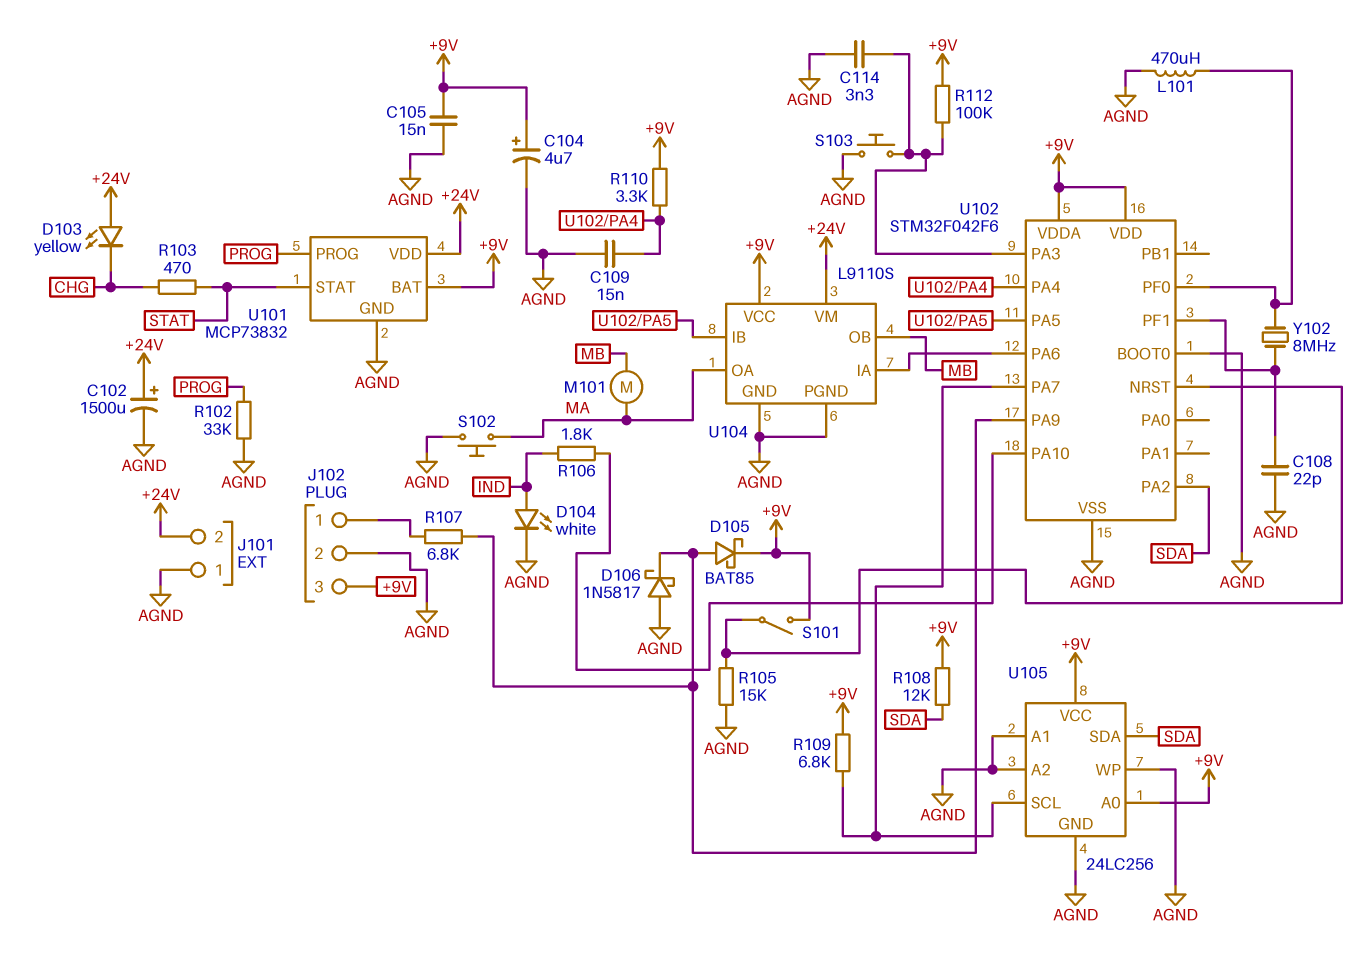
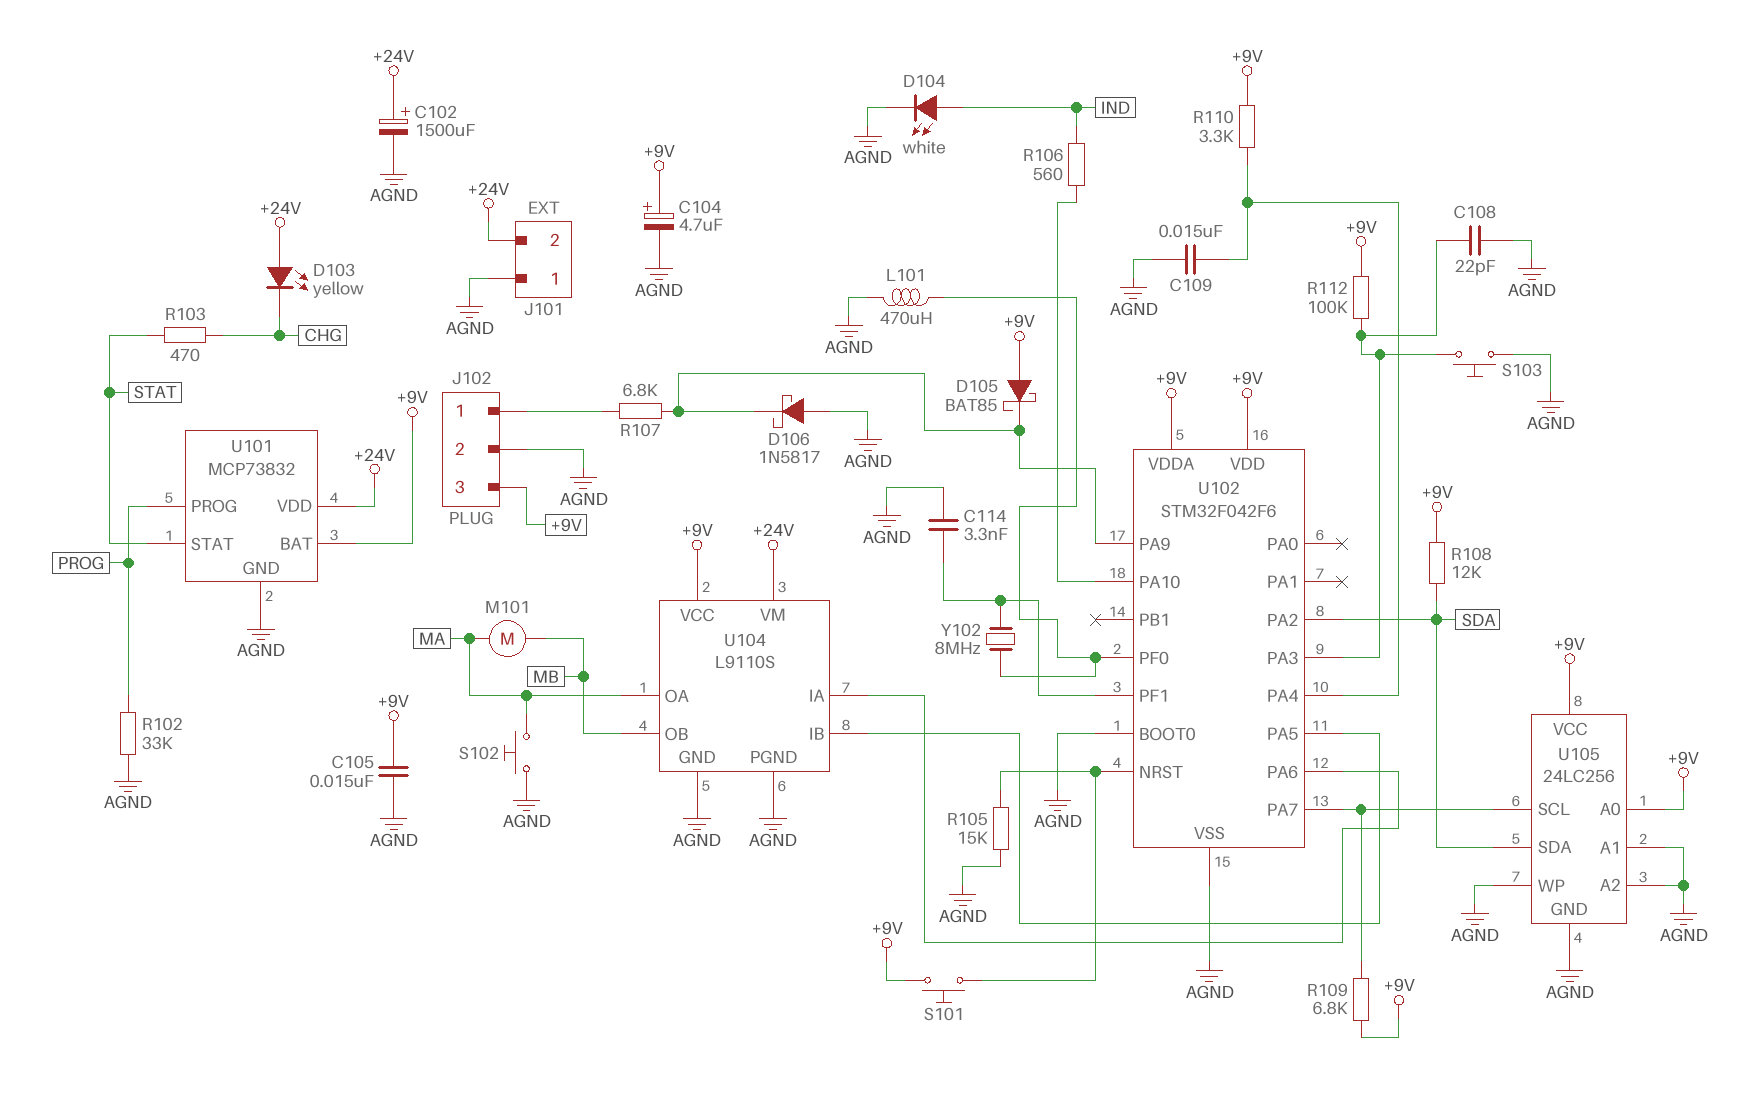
C108: 22pF (AGND, U102/PF1) -> 22pF (AGND, U102/PA3)
C114: 3.3nF (AGND, U102/PA3) -> 3.3nF (AGND, U102/PF1)
D105: schottky BAT85 (A U102/PA9, K +9V) -> schottky BAT85 (A +9V, K U102/PA9)
R106: 1.8k (IND, U102/PA10) -> 560 (IND, U102/PA10)
S101: switch (+9V, U102/NRST) -> button (+9V, U102/NRST)

